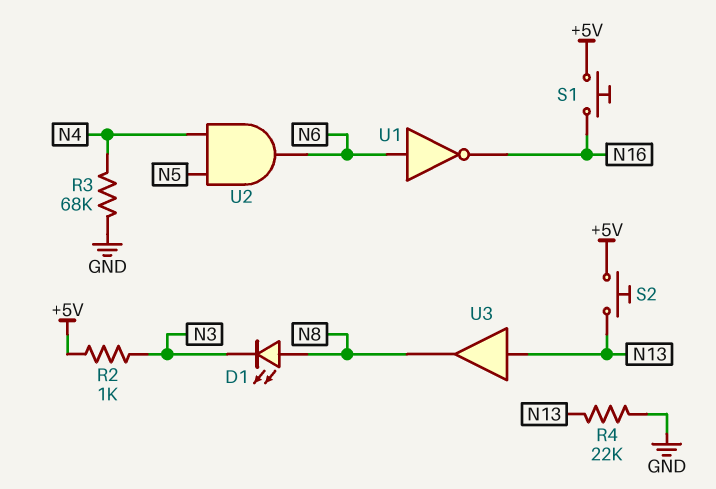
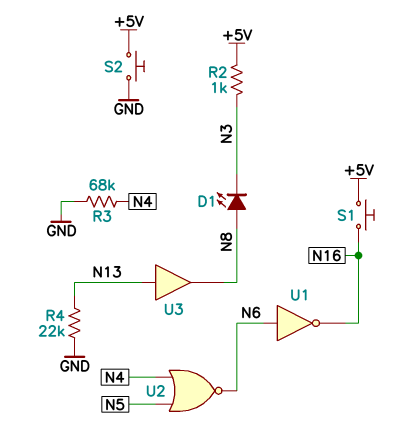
S2: button (+5V, N13) -> button (+5V, GND)
U2: AND (in N4, in N5, out N6) -> NOR (in N4, in N5, out N6)

